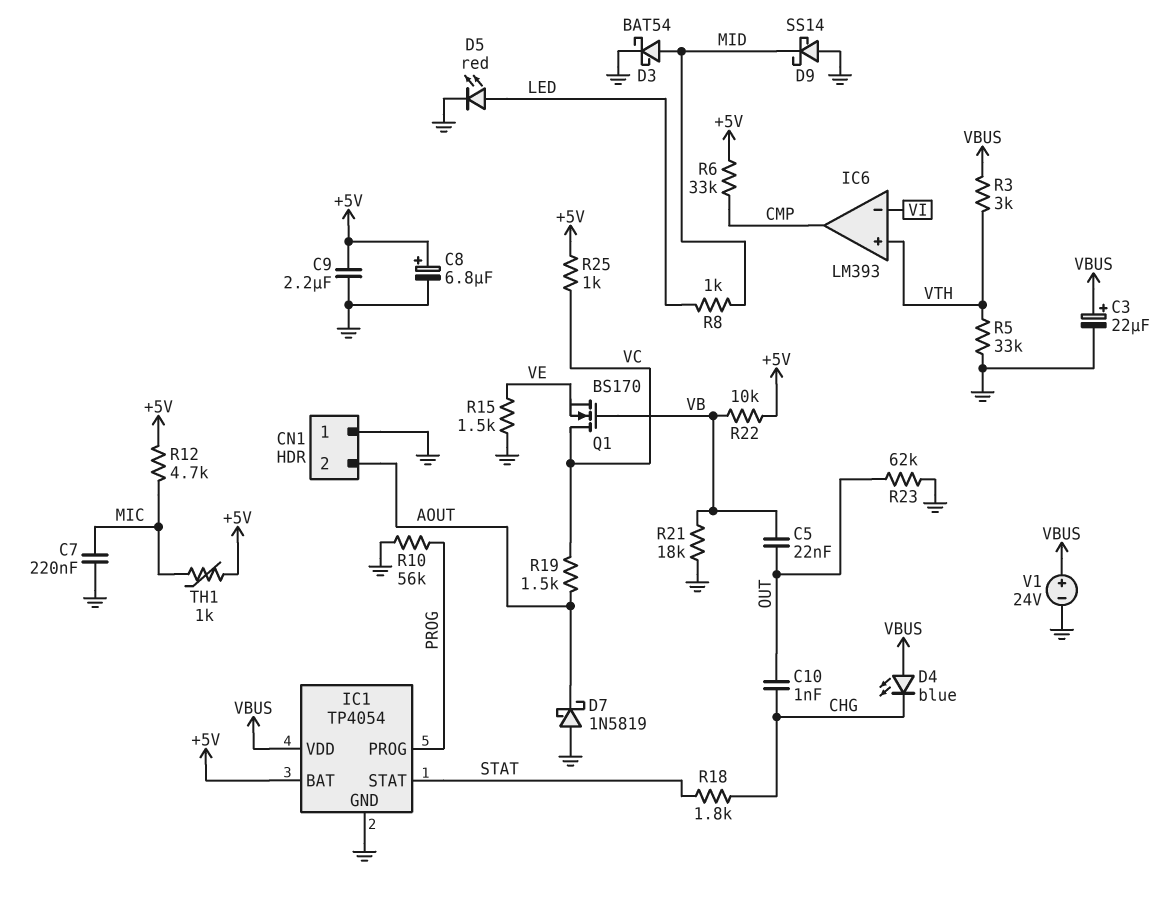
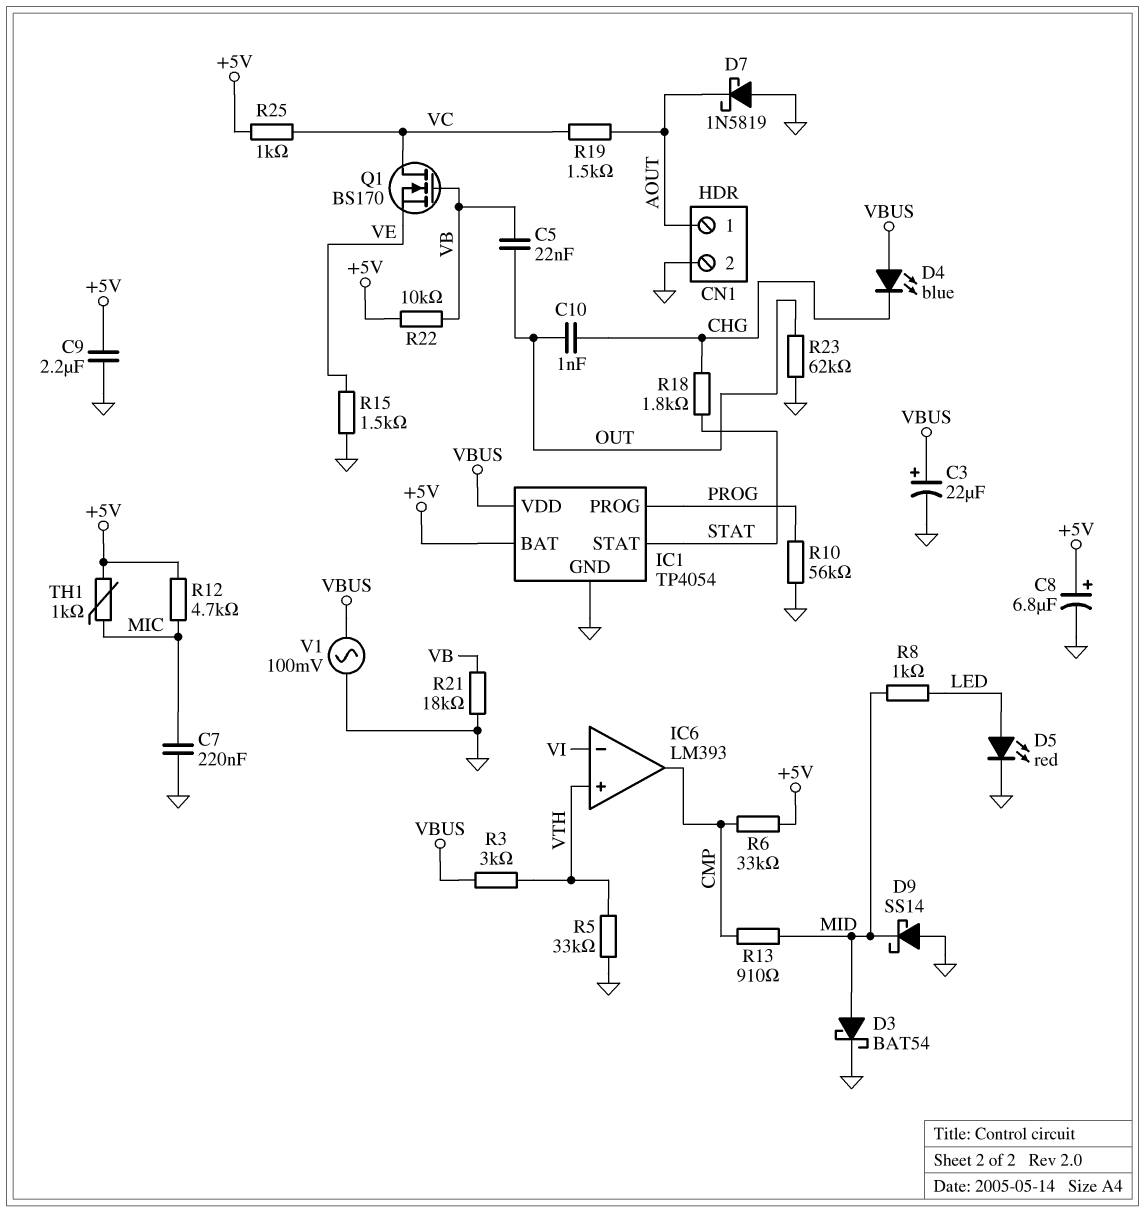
CN1 pin 1: GND -> AOUT
CN1 pin 2: AOUT -> GND
R13: none -> 910 (CMP, MID)
V1: 24V (plus VBUS, minus GND) -> AC 100mV (GND, VBUS)

